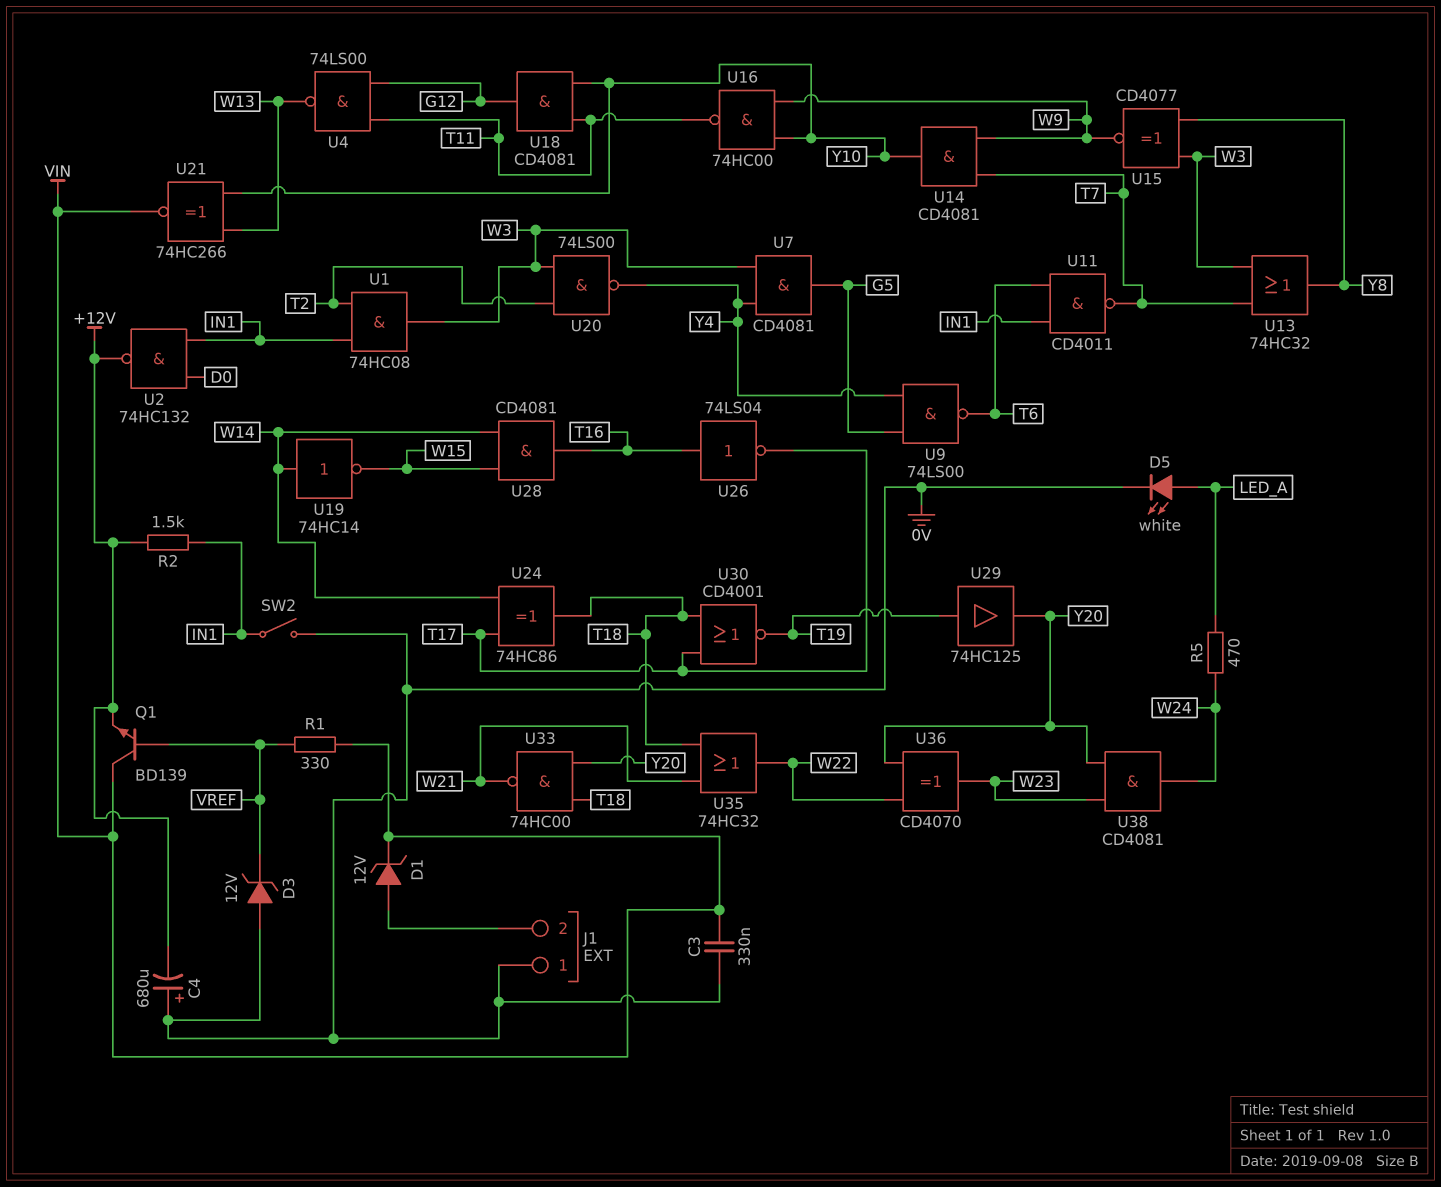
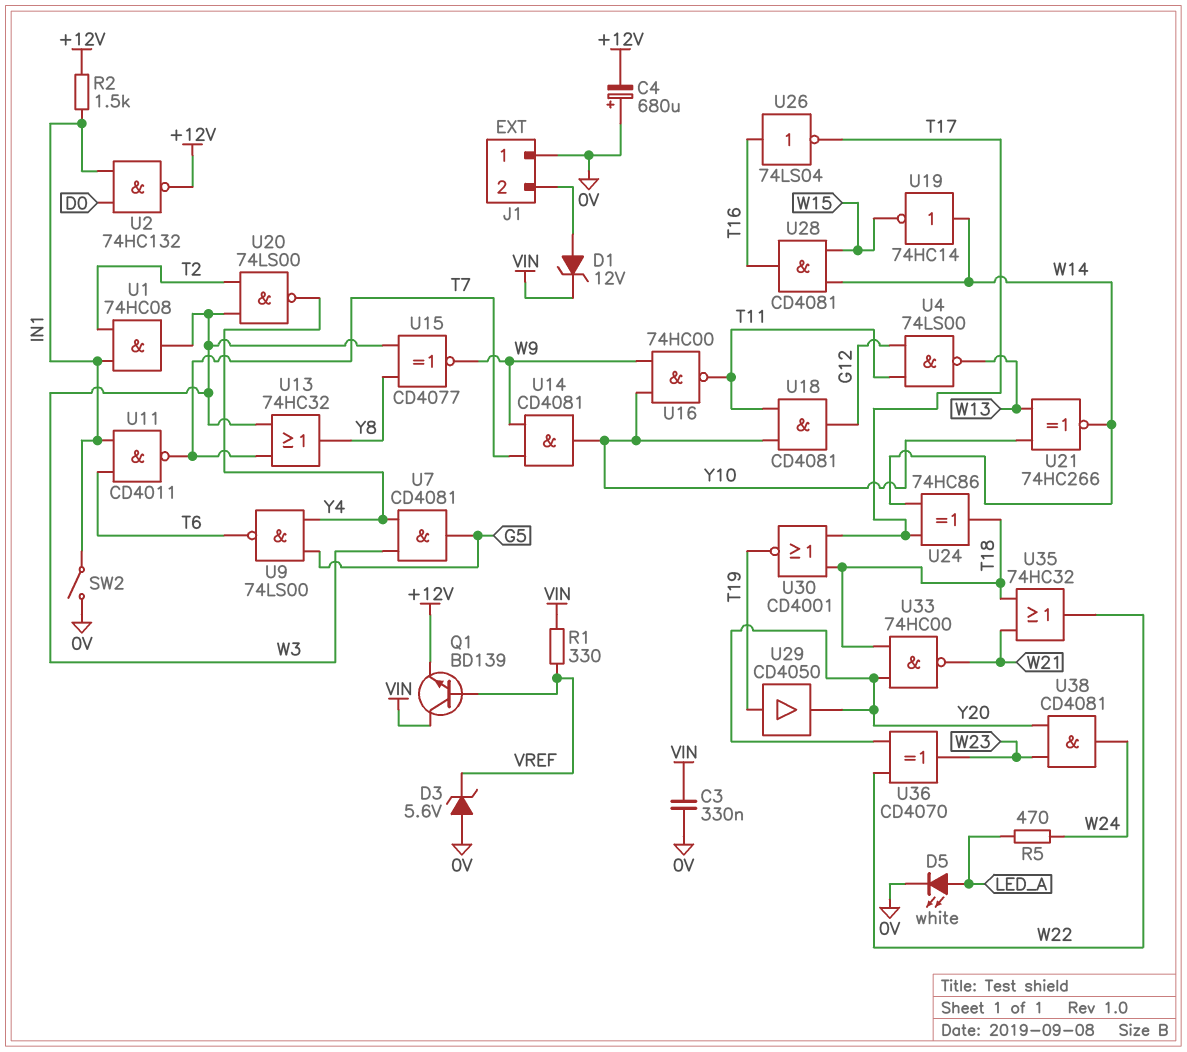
D3: zener 12V (A 0V, K VREF) -> zener 5.6V (A 0V, K VREF)
U21: XNOR 74HC266 (in W13, in Y10, out VIN) -> XNOR 74HC266 (in W13, in Y10, out W14)
U29: buffer 74HC125 (in T19, out Y20) -> buffer CD4050 (in T19, out Y20)

